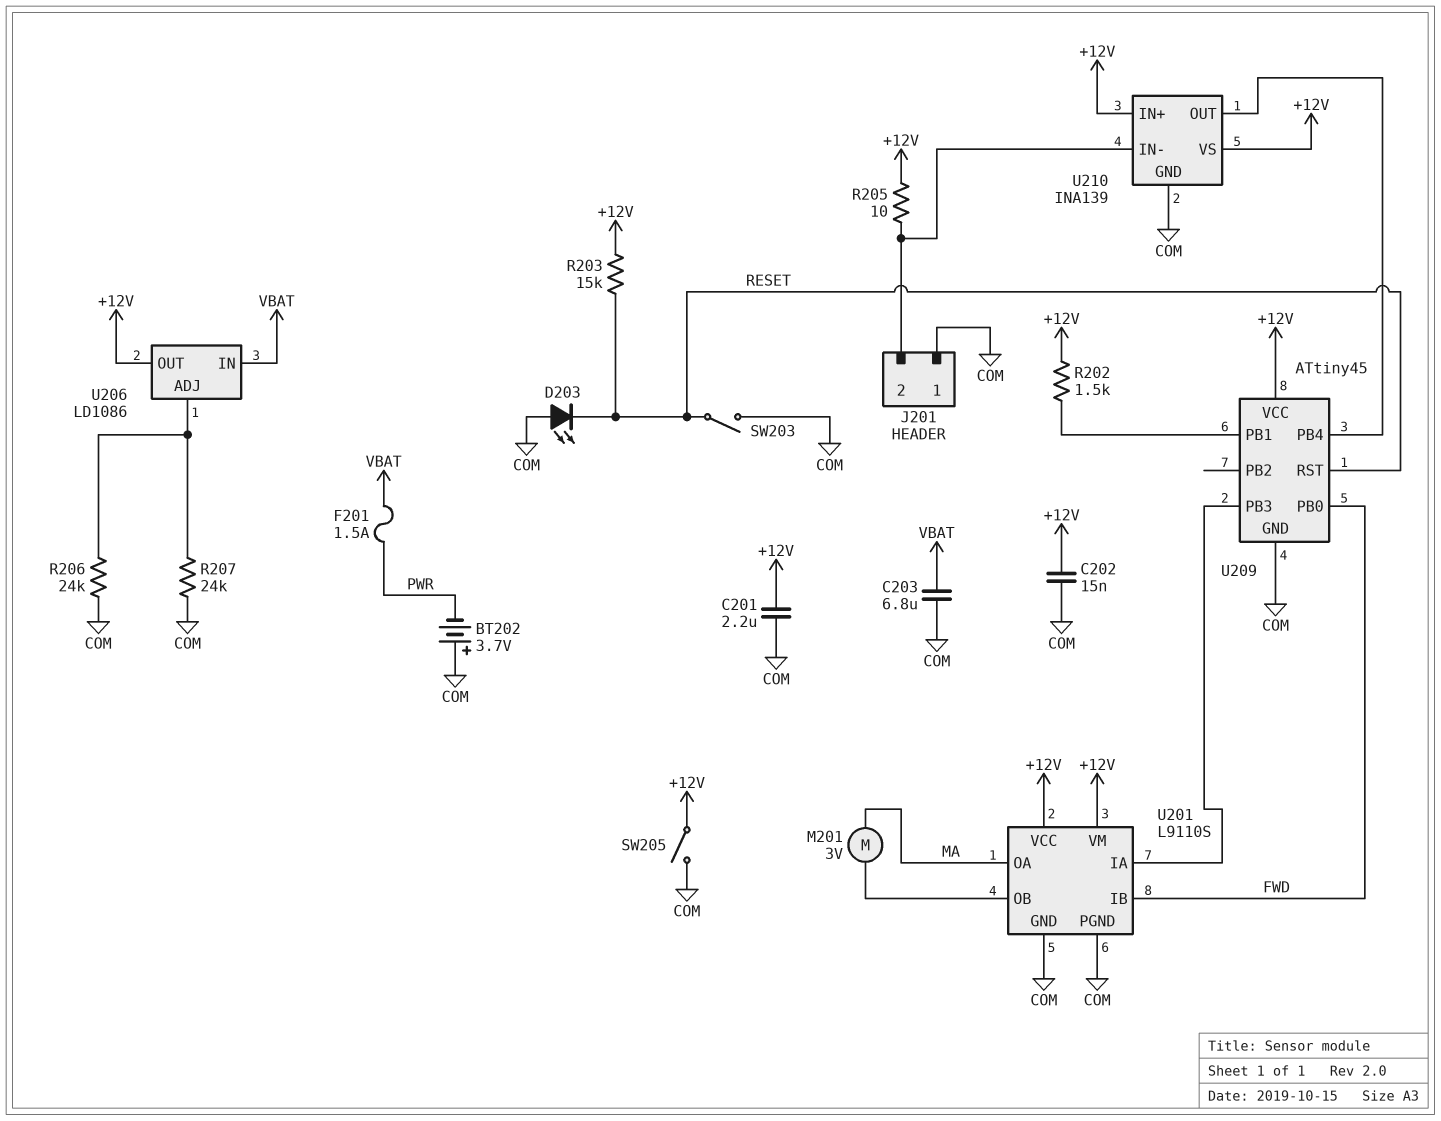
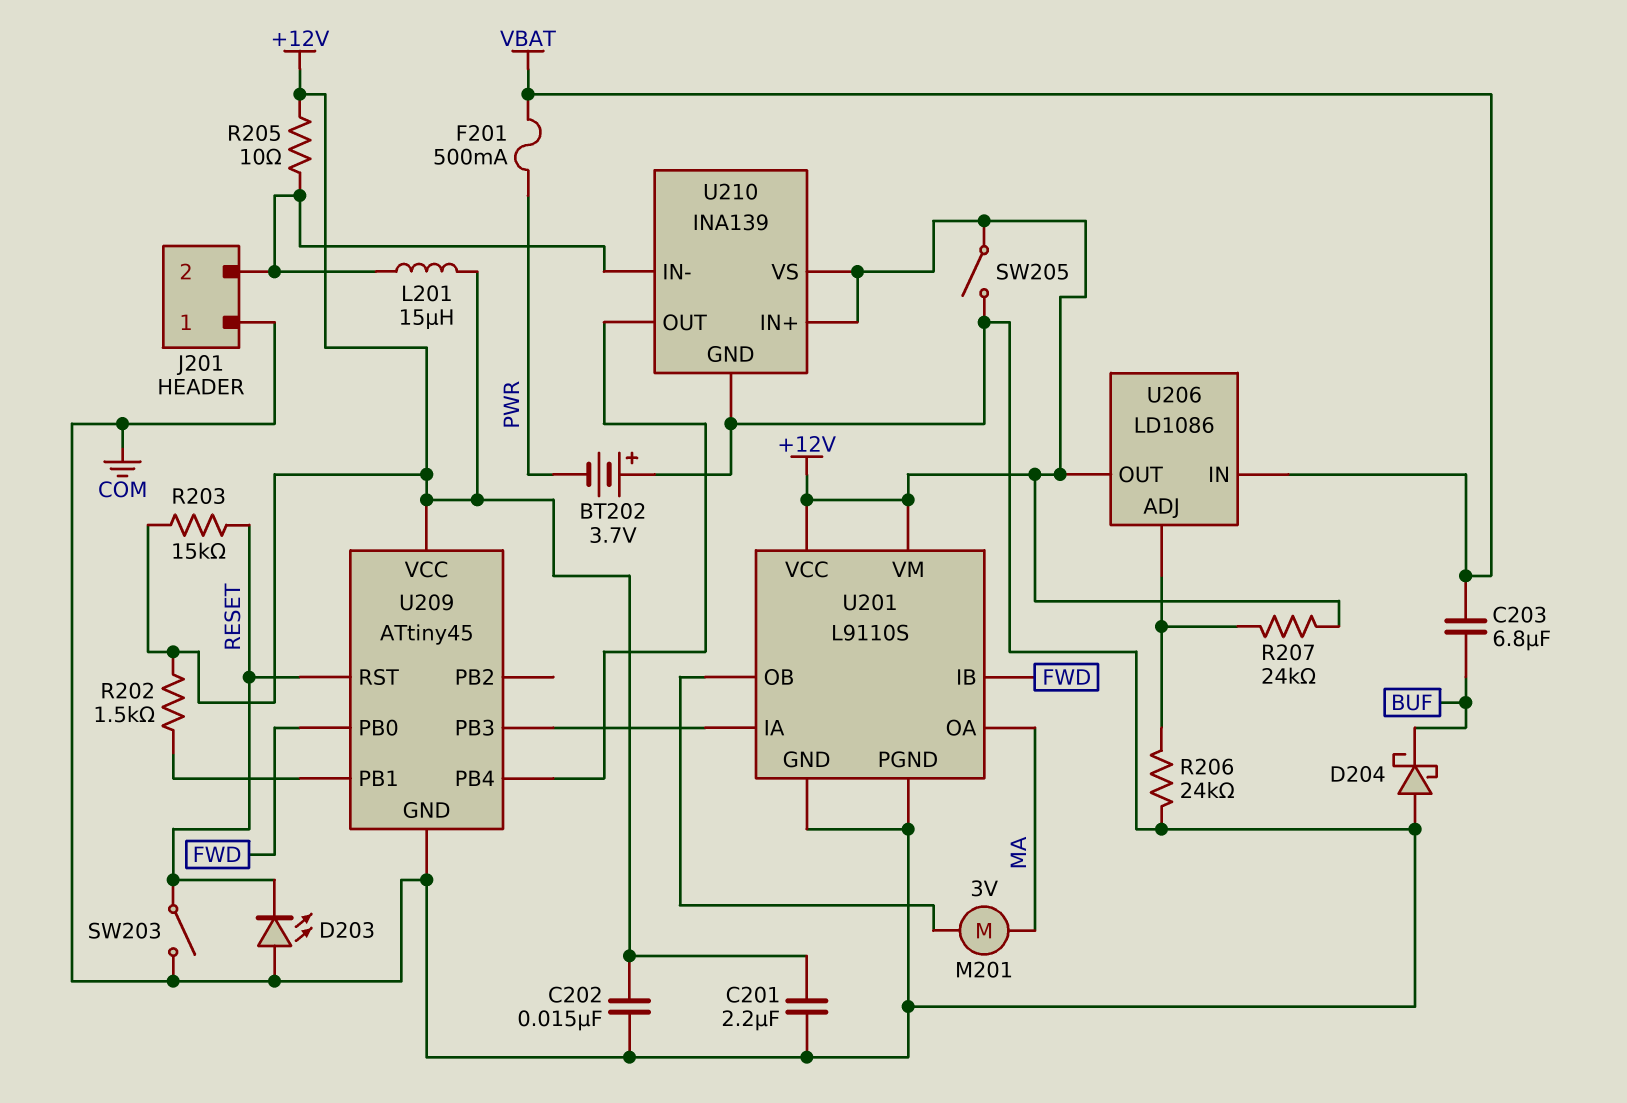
C203: 6.8uF (COM, VBAT) -> 6.8uF (BUF, VBAT)
D204: none -> schottky (A COM, K BUF)
F201: 1.5A (PWR, VBAT) -> 500mA (PWR, VBAT)
L201: none -> 15uH (+12V, J201/2)
R207: 24k (COM, U206/ADJ) -> 24k (+12V, U206/ADJ)

